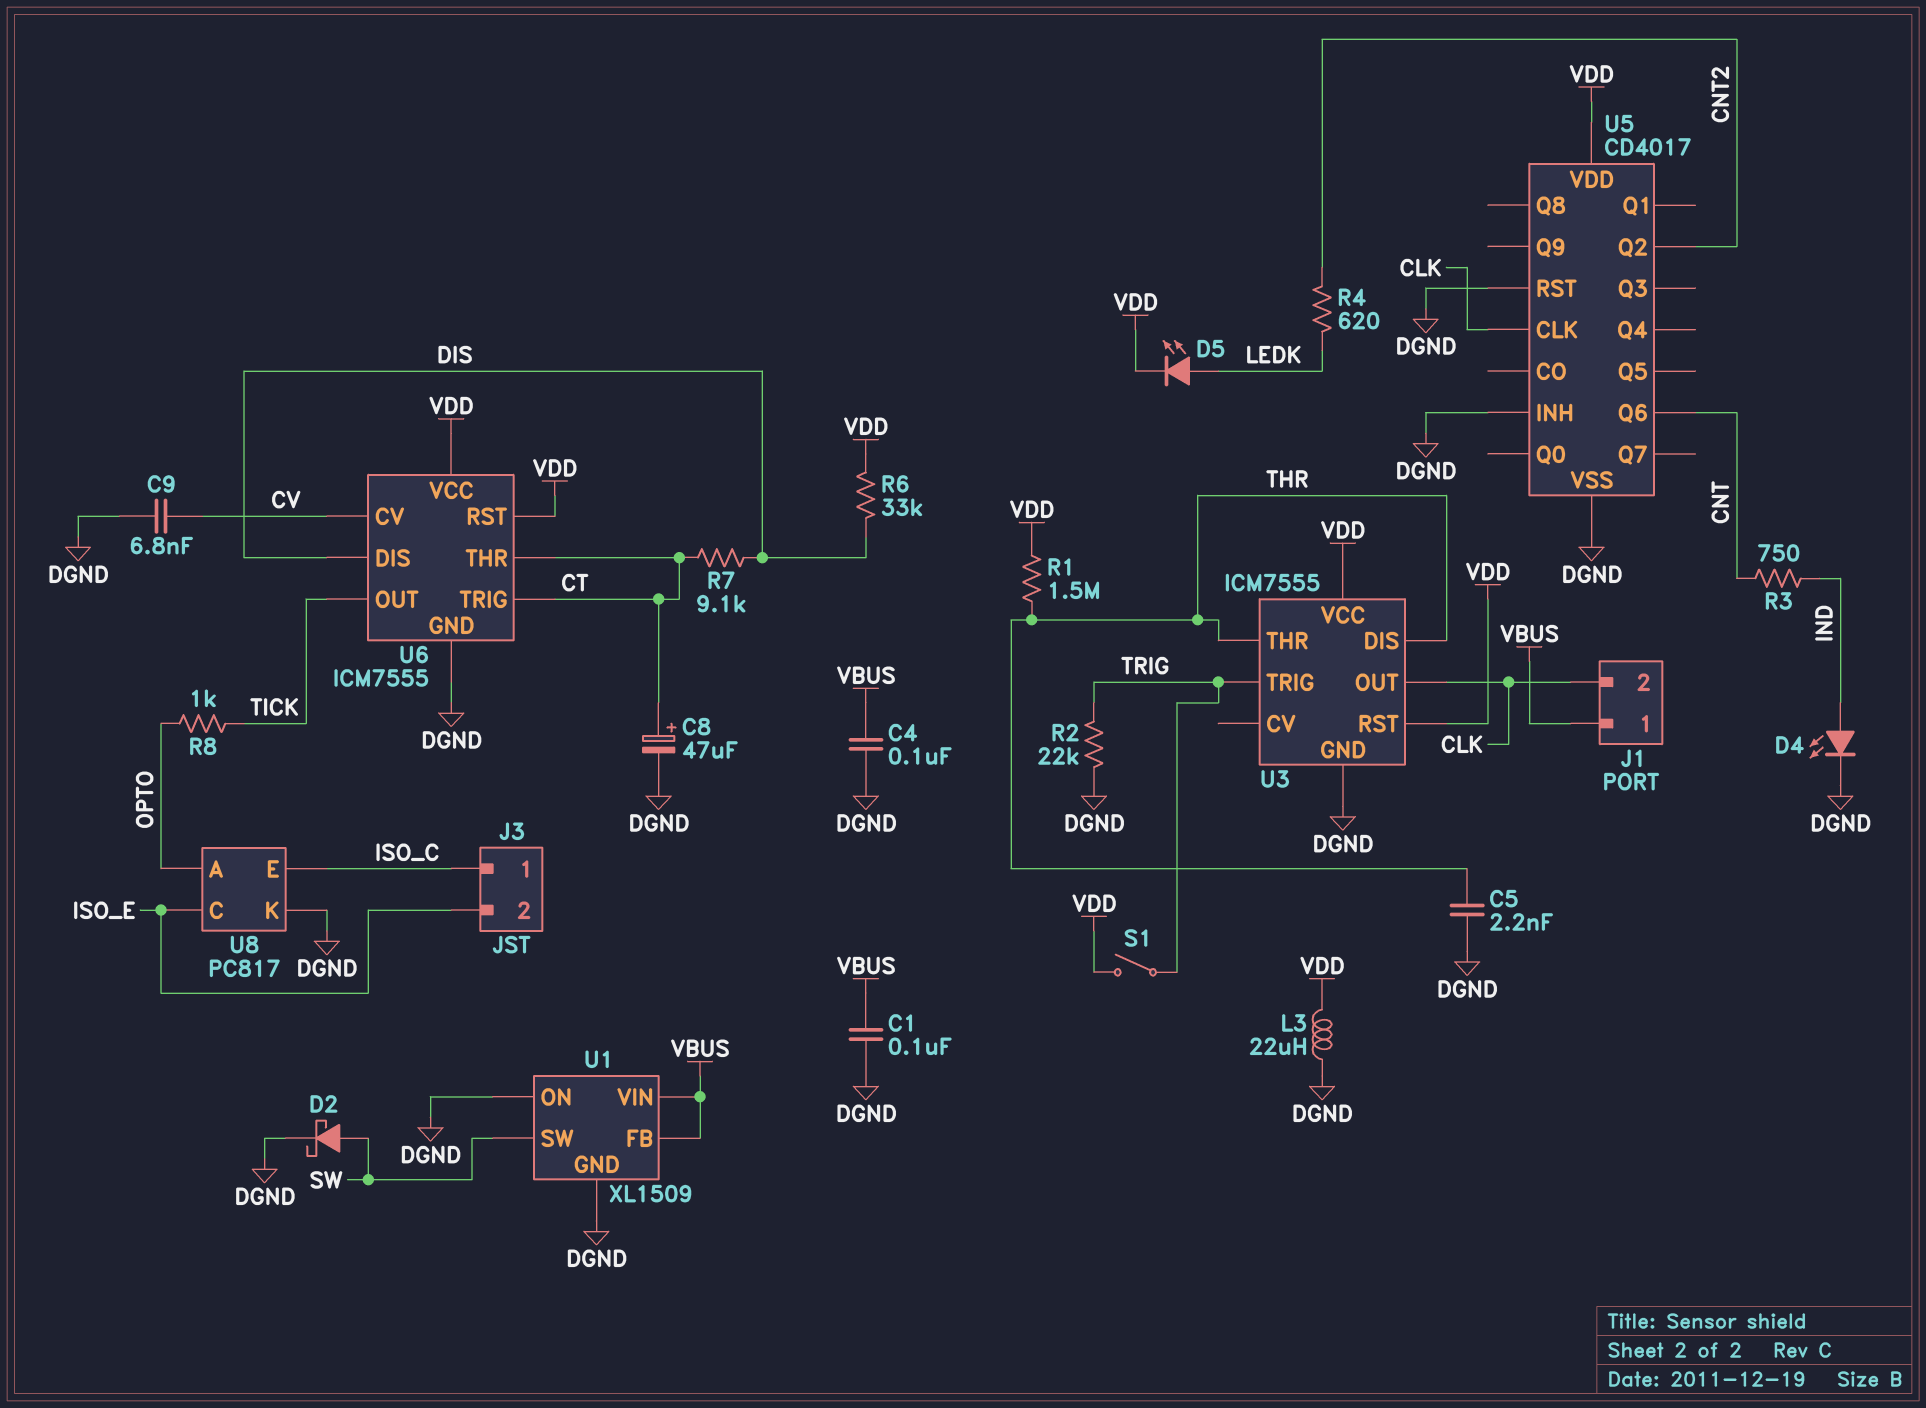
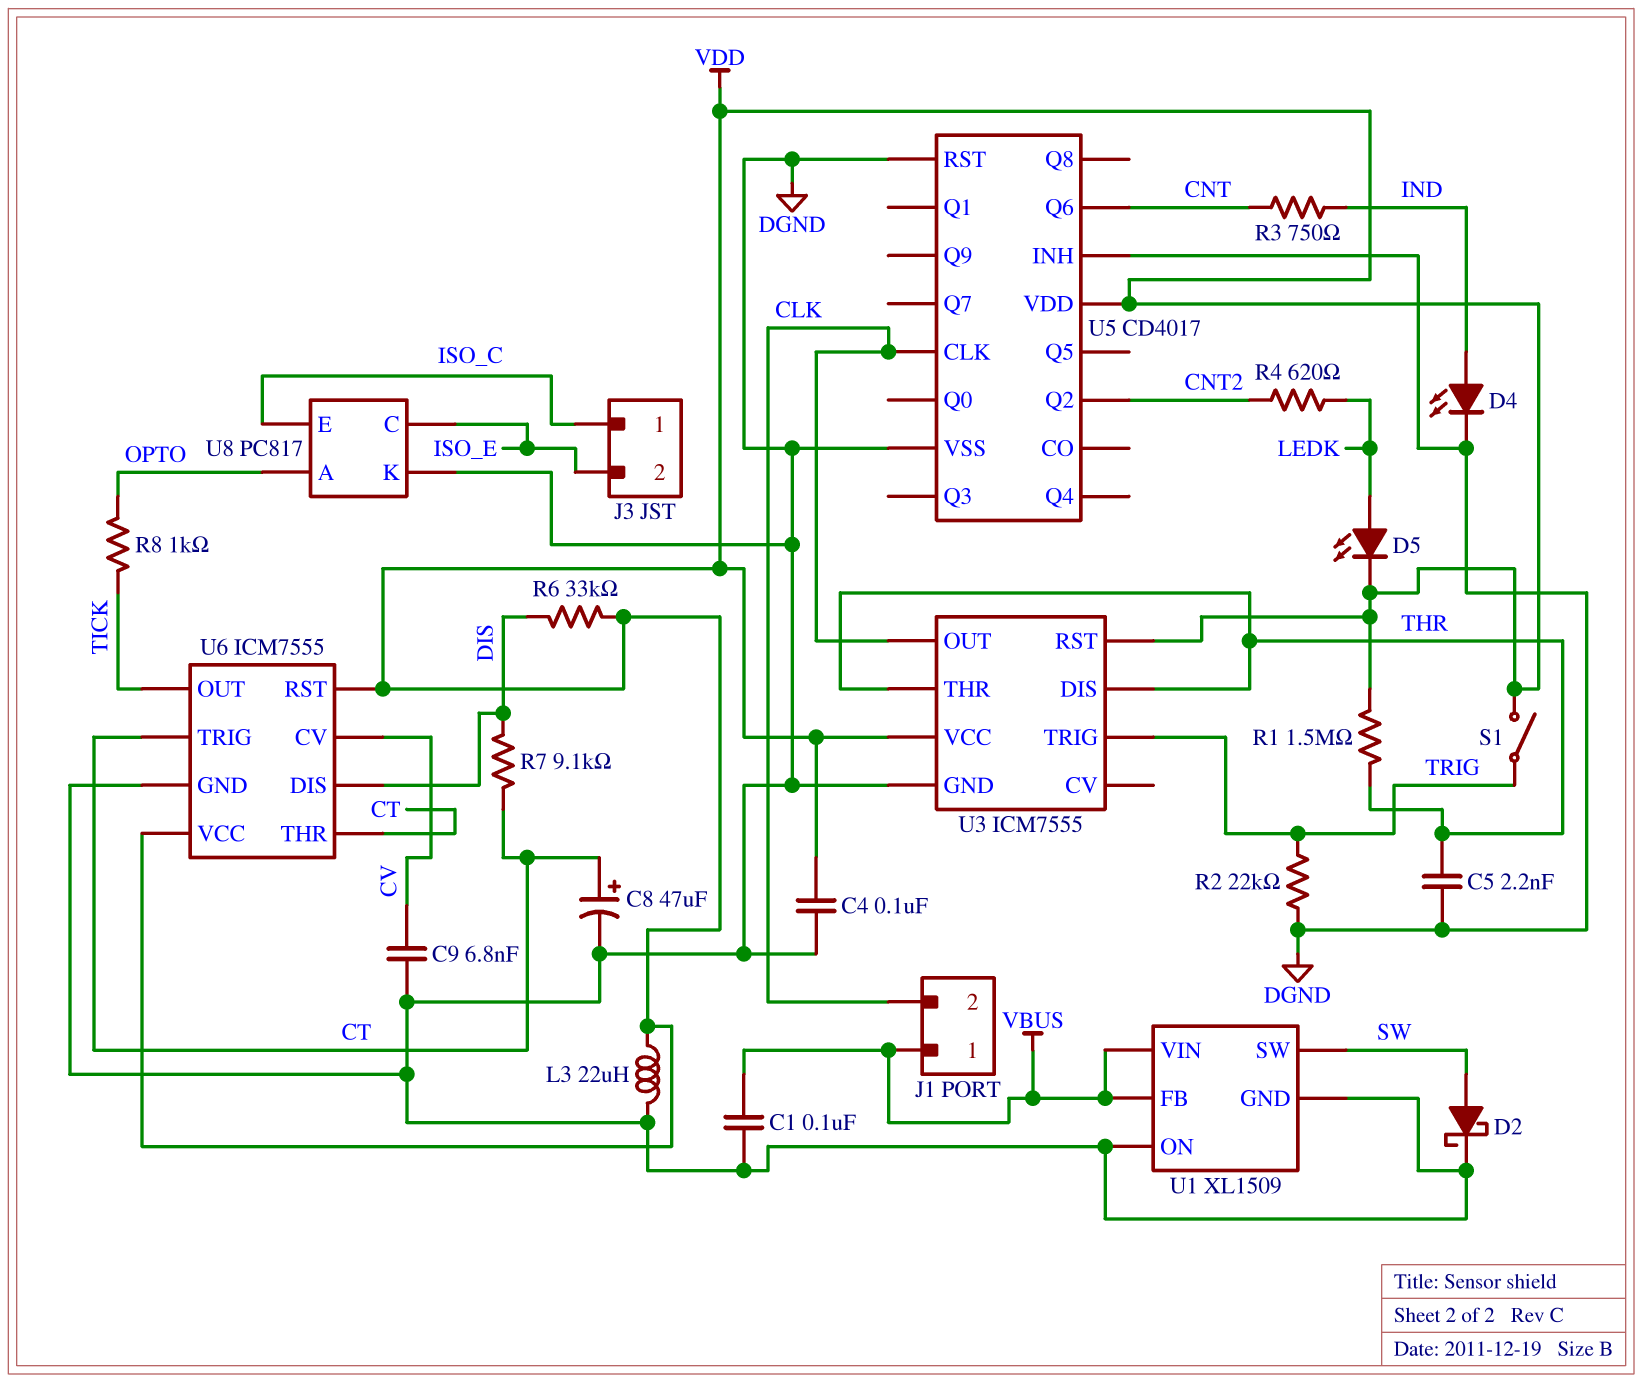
C4: 100nF (DGND, VBUS) -> 100nF (DGND, VDD)

